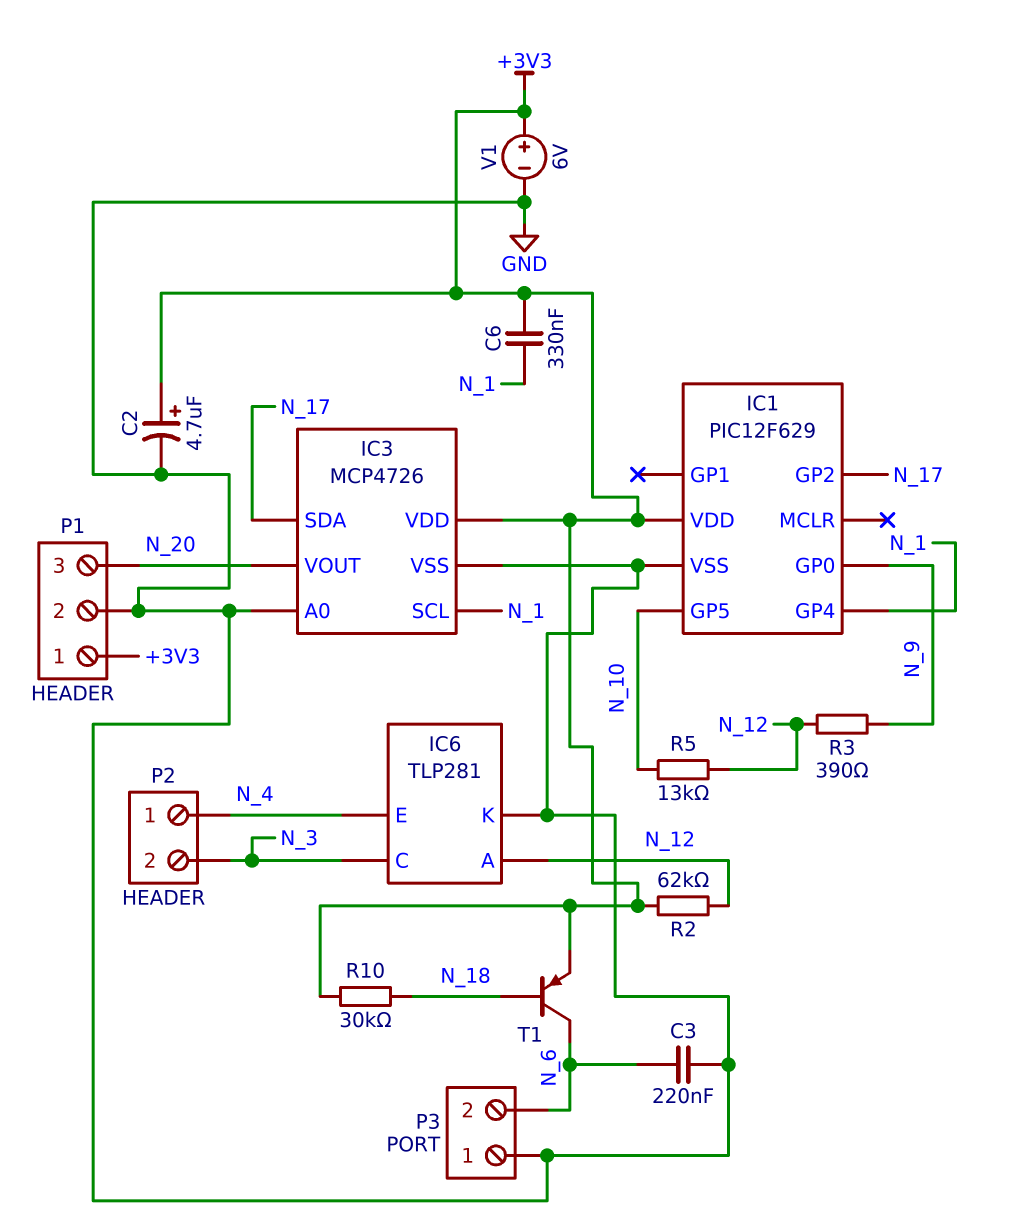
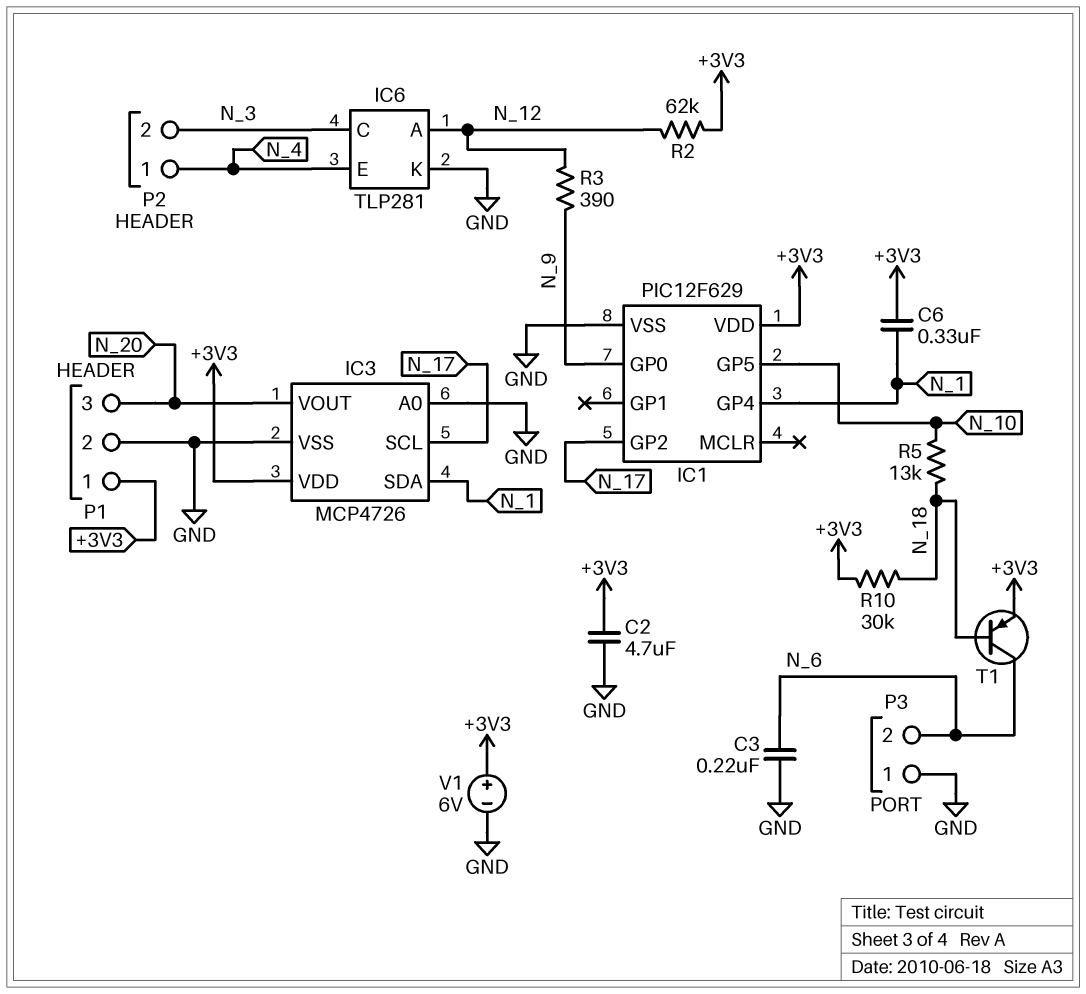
C2: 4.7uF (plus +3V3, minus GND) -> 4.7uF (+3V3, GND)
IC3 pin SCL: N_1 -> N_17
IC3 pin SDA: N_17 -> N_1
R5: 13k (N_10, N_12) -> 13k (N_10, N_18)

